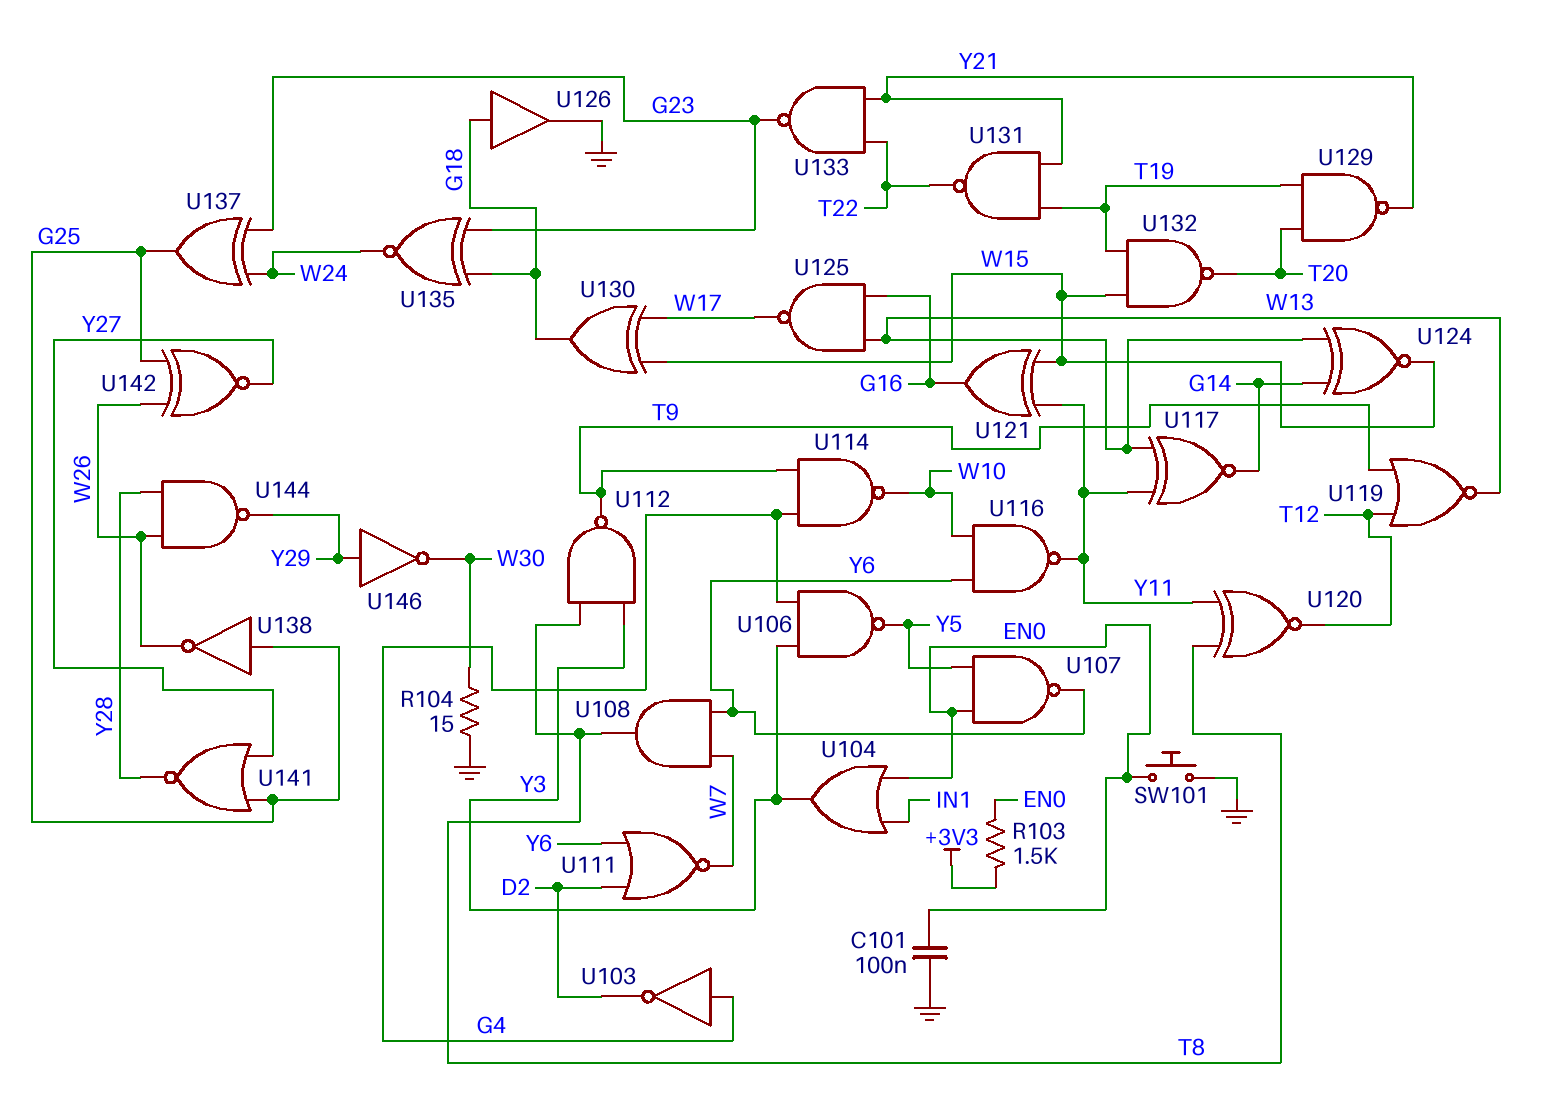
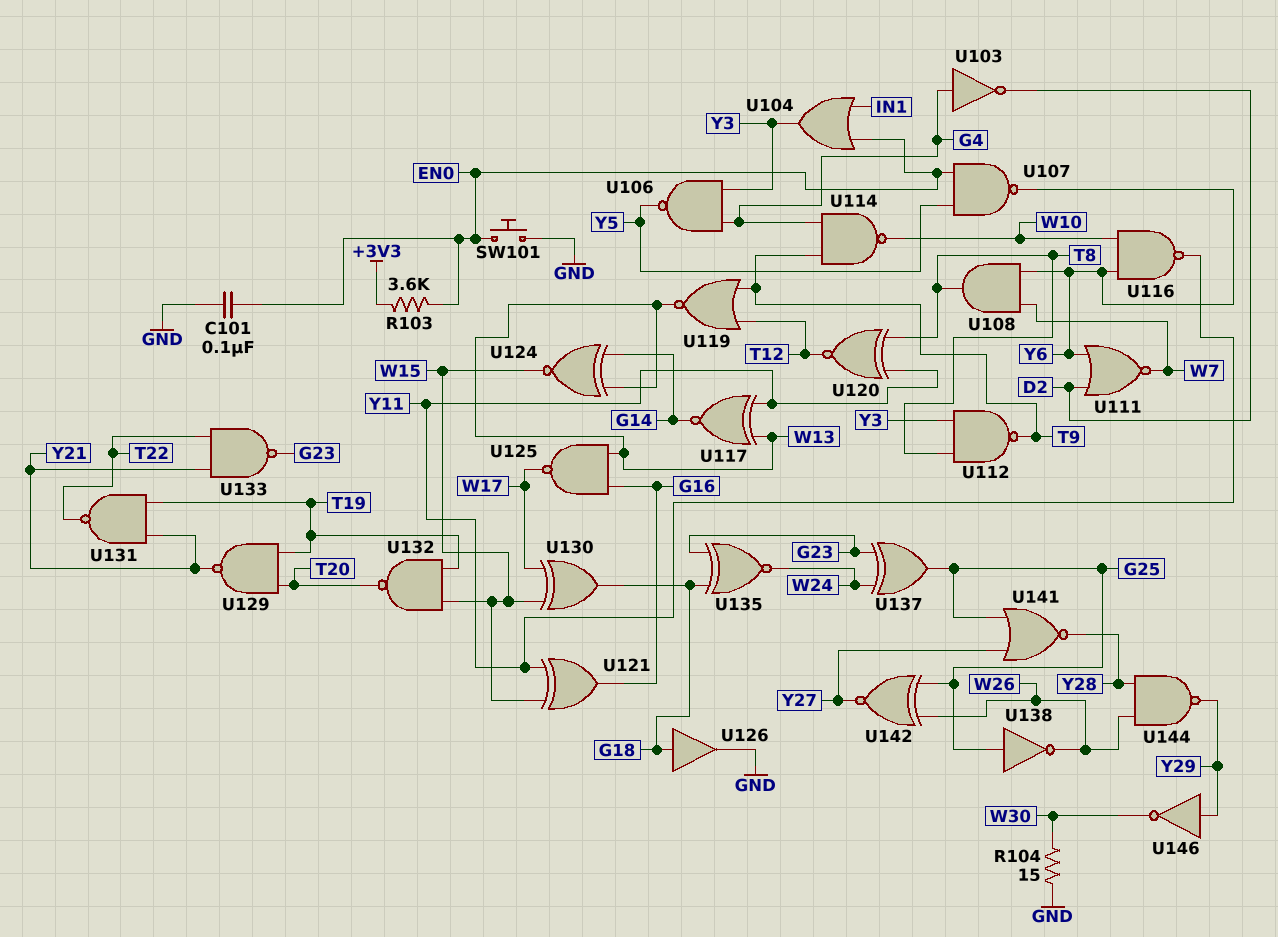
R103: 1.5k (+3V3, EN0) -> 3.6k (+3V3, EN0)

